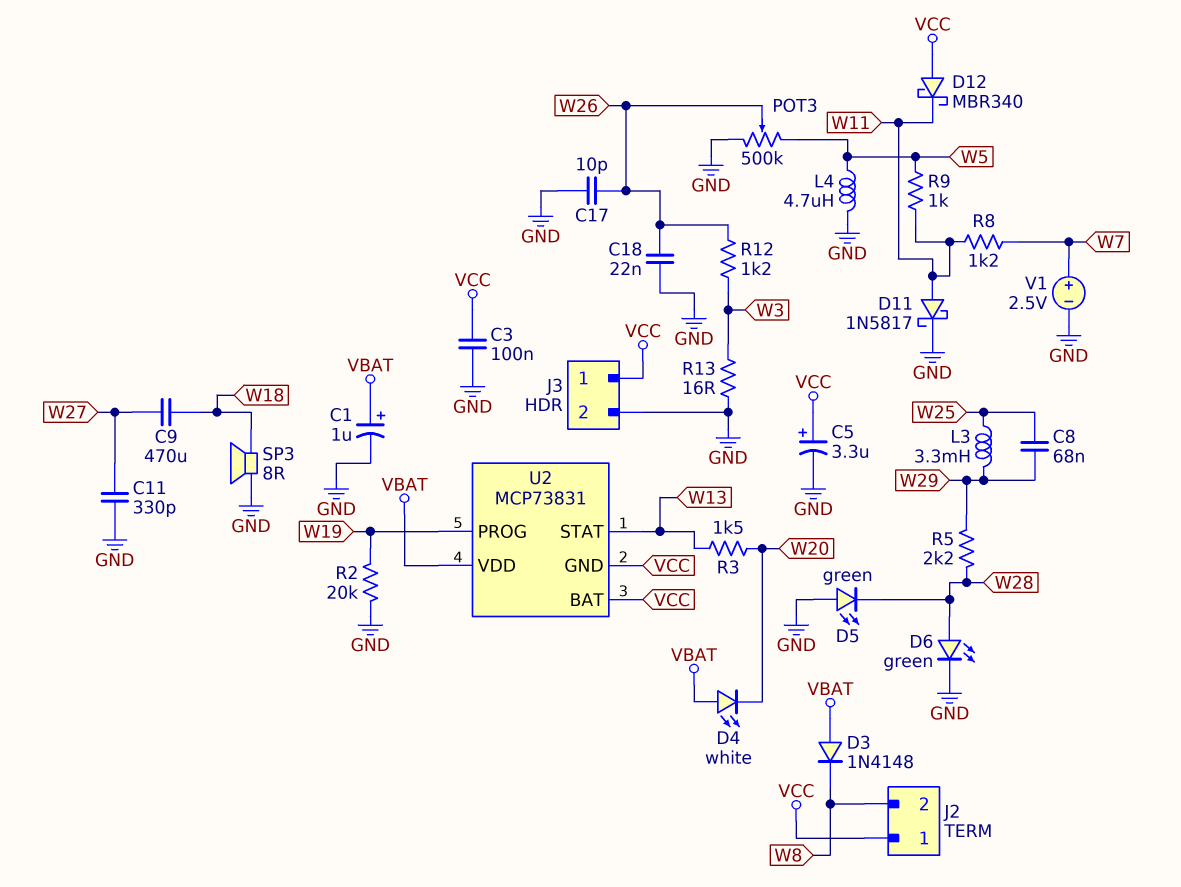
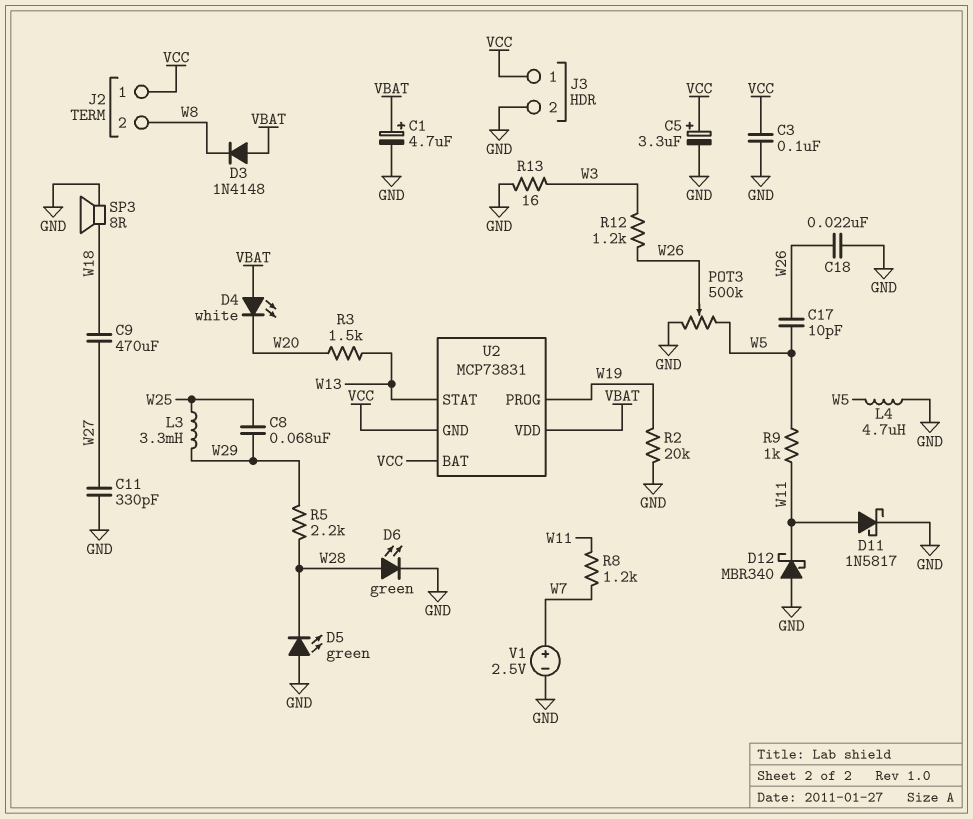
C1: 1uF (plus VBAT, minus GND) -> 4.7uF (plus VBAT, minus GND)
C17: 10pF (GND, W26) -> 10pF (W5, W26)
D12: schottky MBR340 (A VCC, K W11) -> schottky MBR340 (A GND, K W11)

